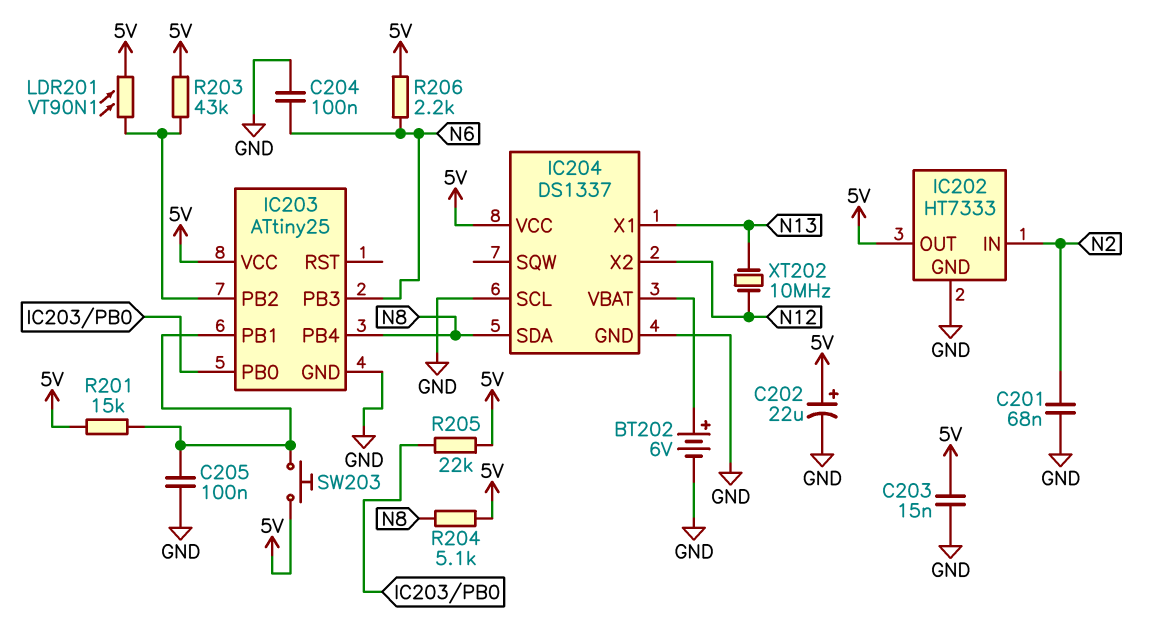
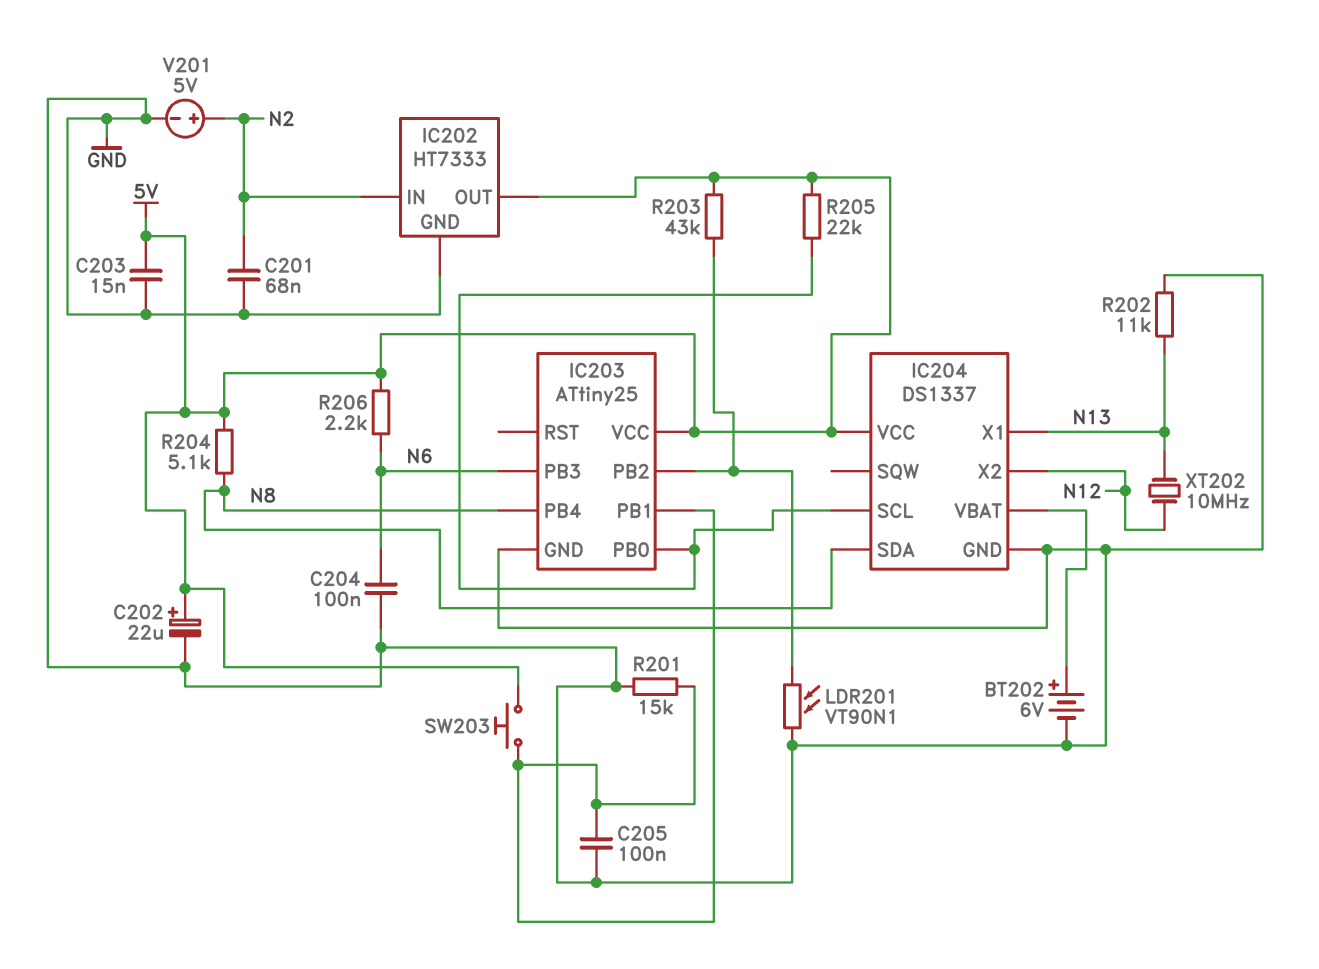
IC204 pin SCL: GND -> IC203/PB0
LDR201: VT90N1 (5V, IC203/PB2) -> VT90N1 (GND, IC203/PB2)
R201: 15k (5V, IC203/PB1) -> 15k (GND, IC203/PB1)
R202: none -> 11k (GND, N13)
V201: none -> 5V (plus N2, minus GND)

